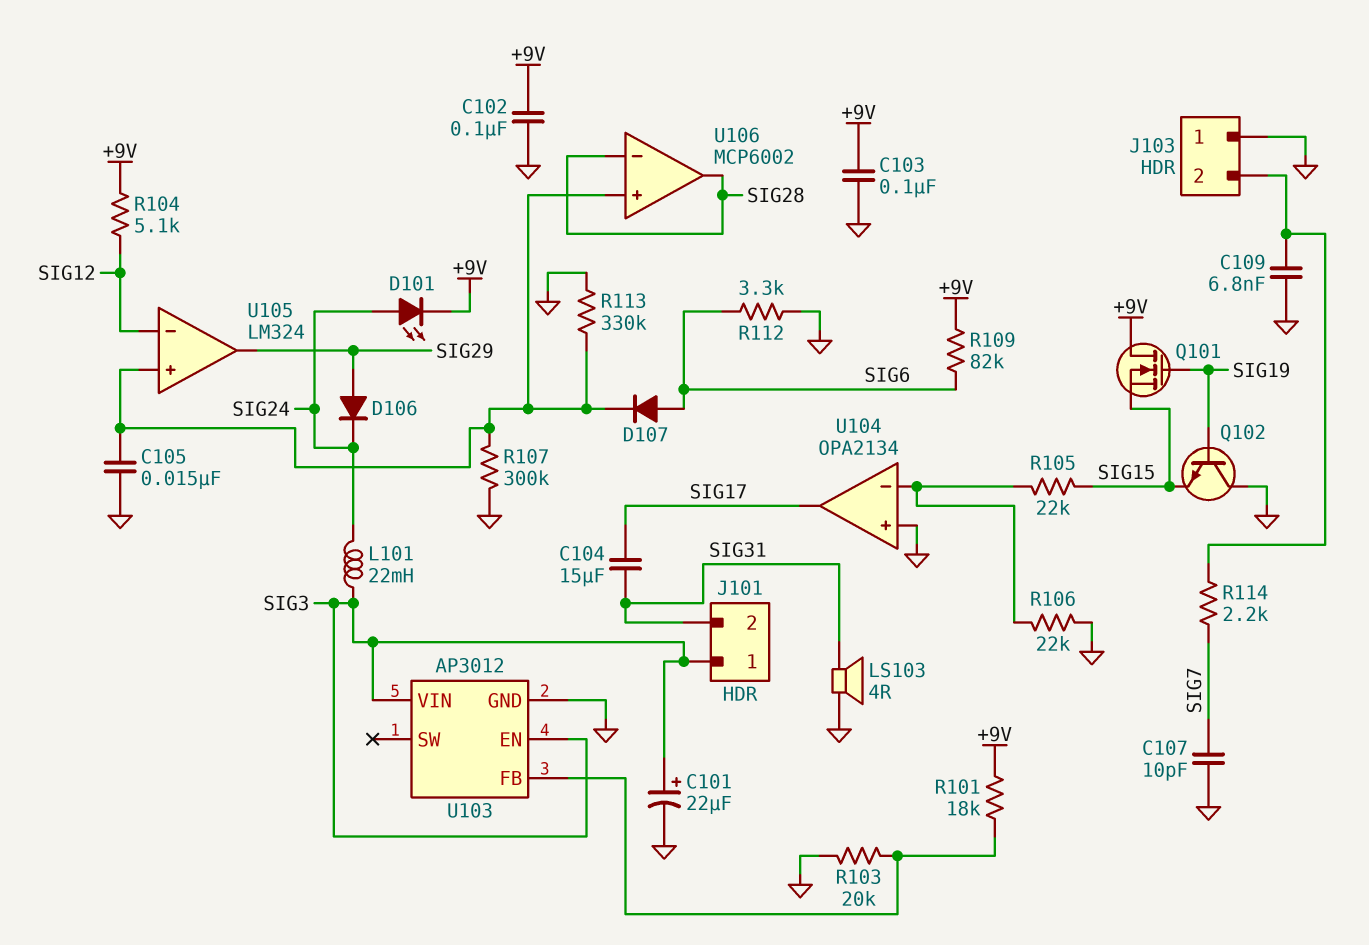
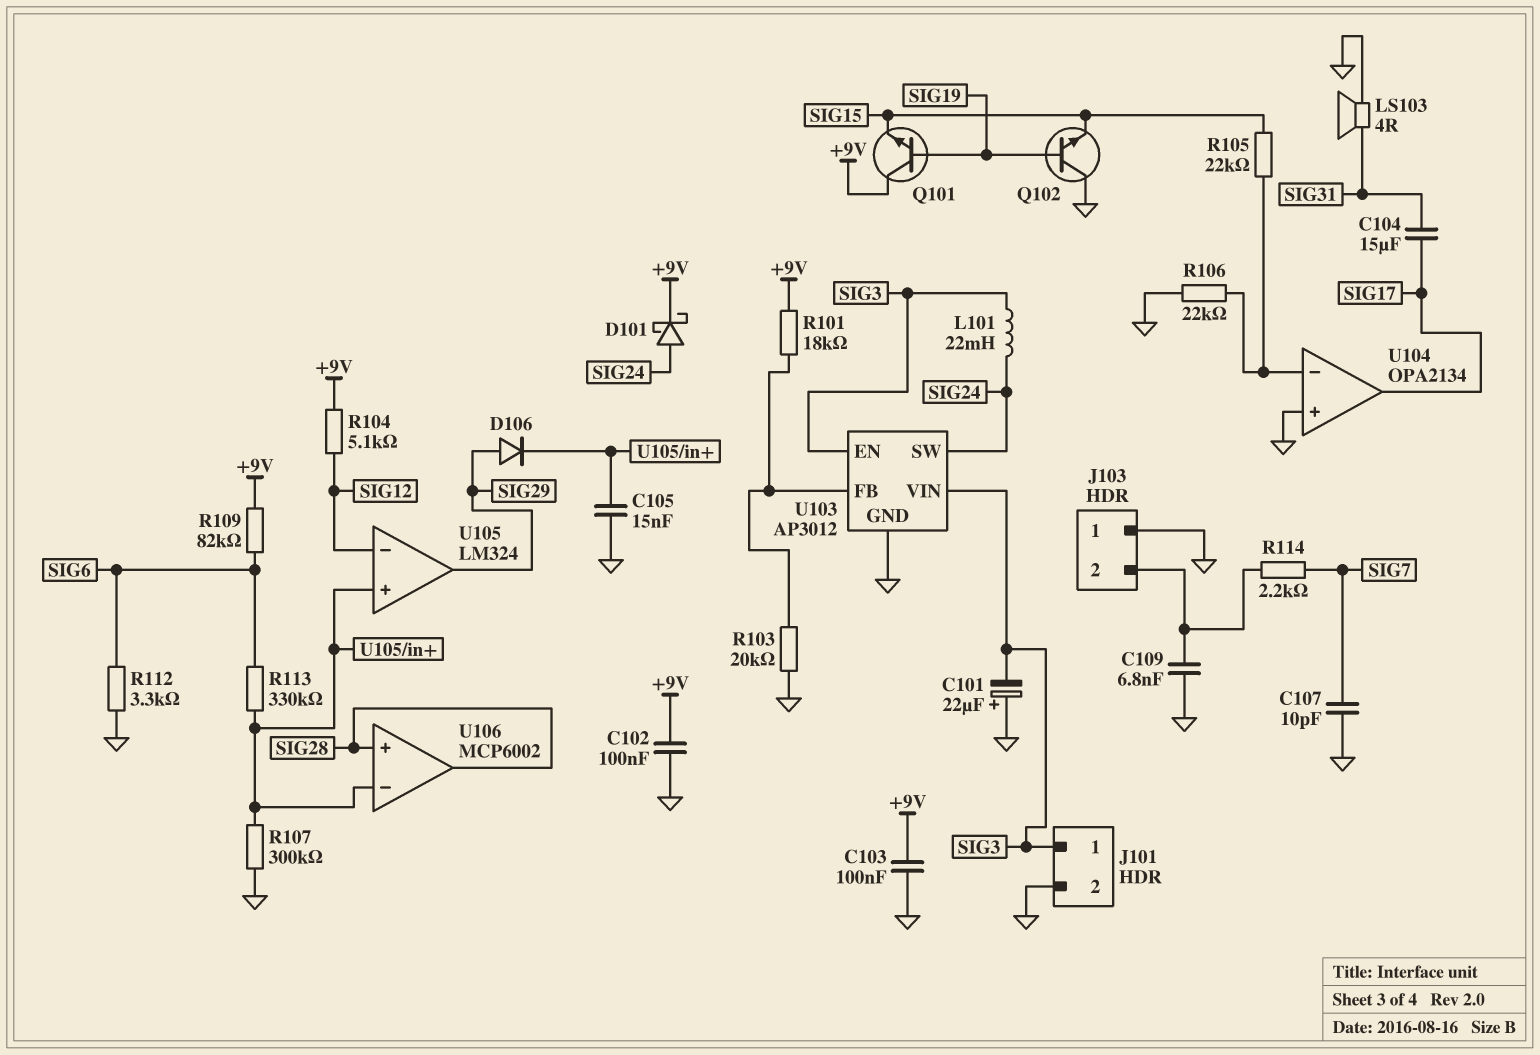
C101: 22uF (plus SIG3, minus GND) -> 22uF (plus GND, minus SIG3)
D101: LED (A SIG24, K +9V) -> schottky (A SIG24, K +9V)
D106: diode (A SIG29, K SIG24) -> diode (A SIG29, K U105/in+)
D107: diode (A SIG6, K U105/in+) -> none
J101 pin 2: SIG31 -> GND
Q101: NMOS (G SIG19, D +9V, S SIG15) -> NPN (B SIG19, C +9V, E SIG15)
R113: 330k (GND, U105/in+) -> 330k (SIG6, U105/in+)
U103 pin SW: none -> SIG24
U106 pin in+: U105/in+ -> SIG28
U106 pin in-: SIG28 -> U105/in+

